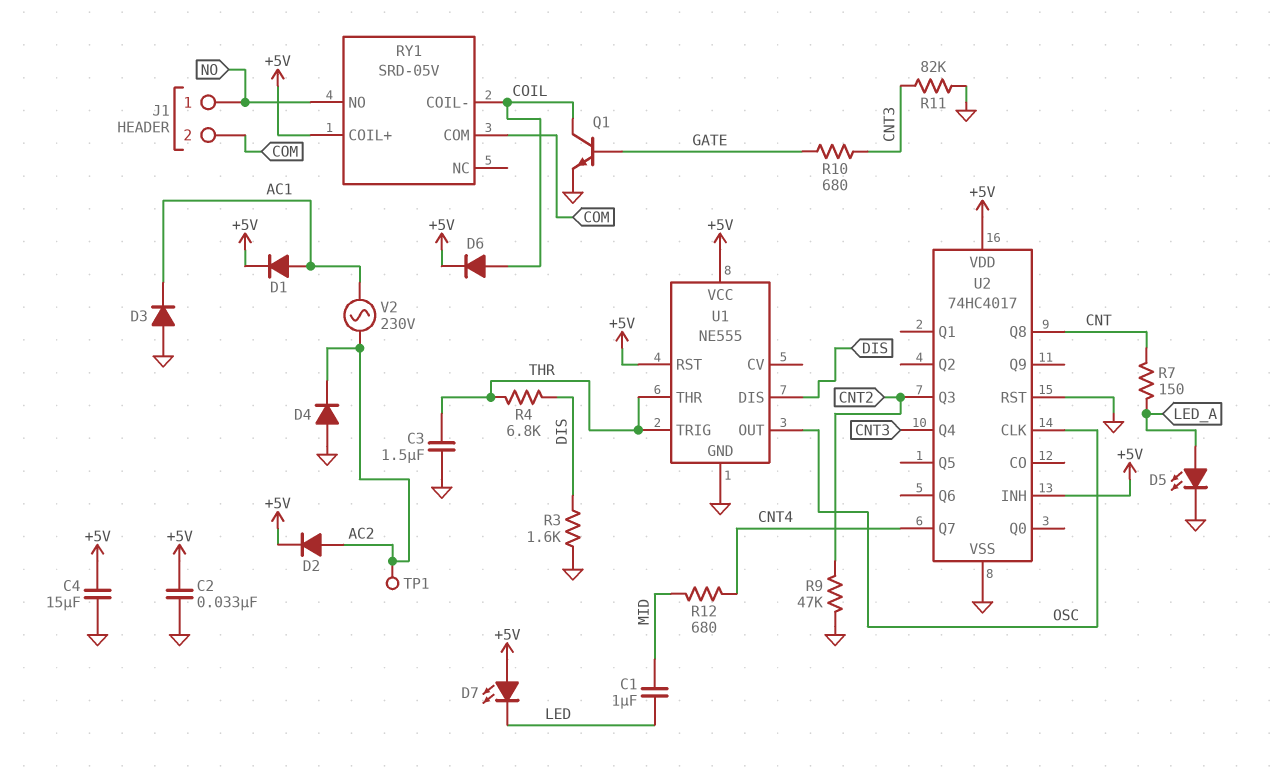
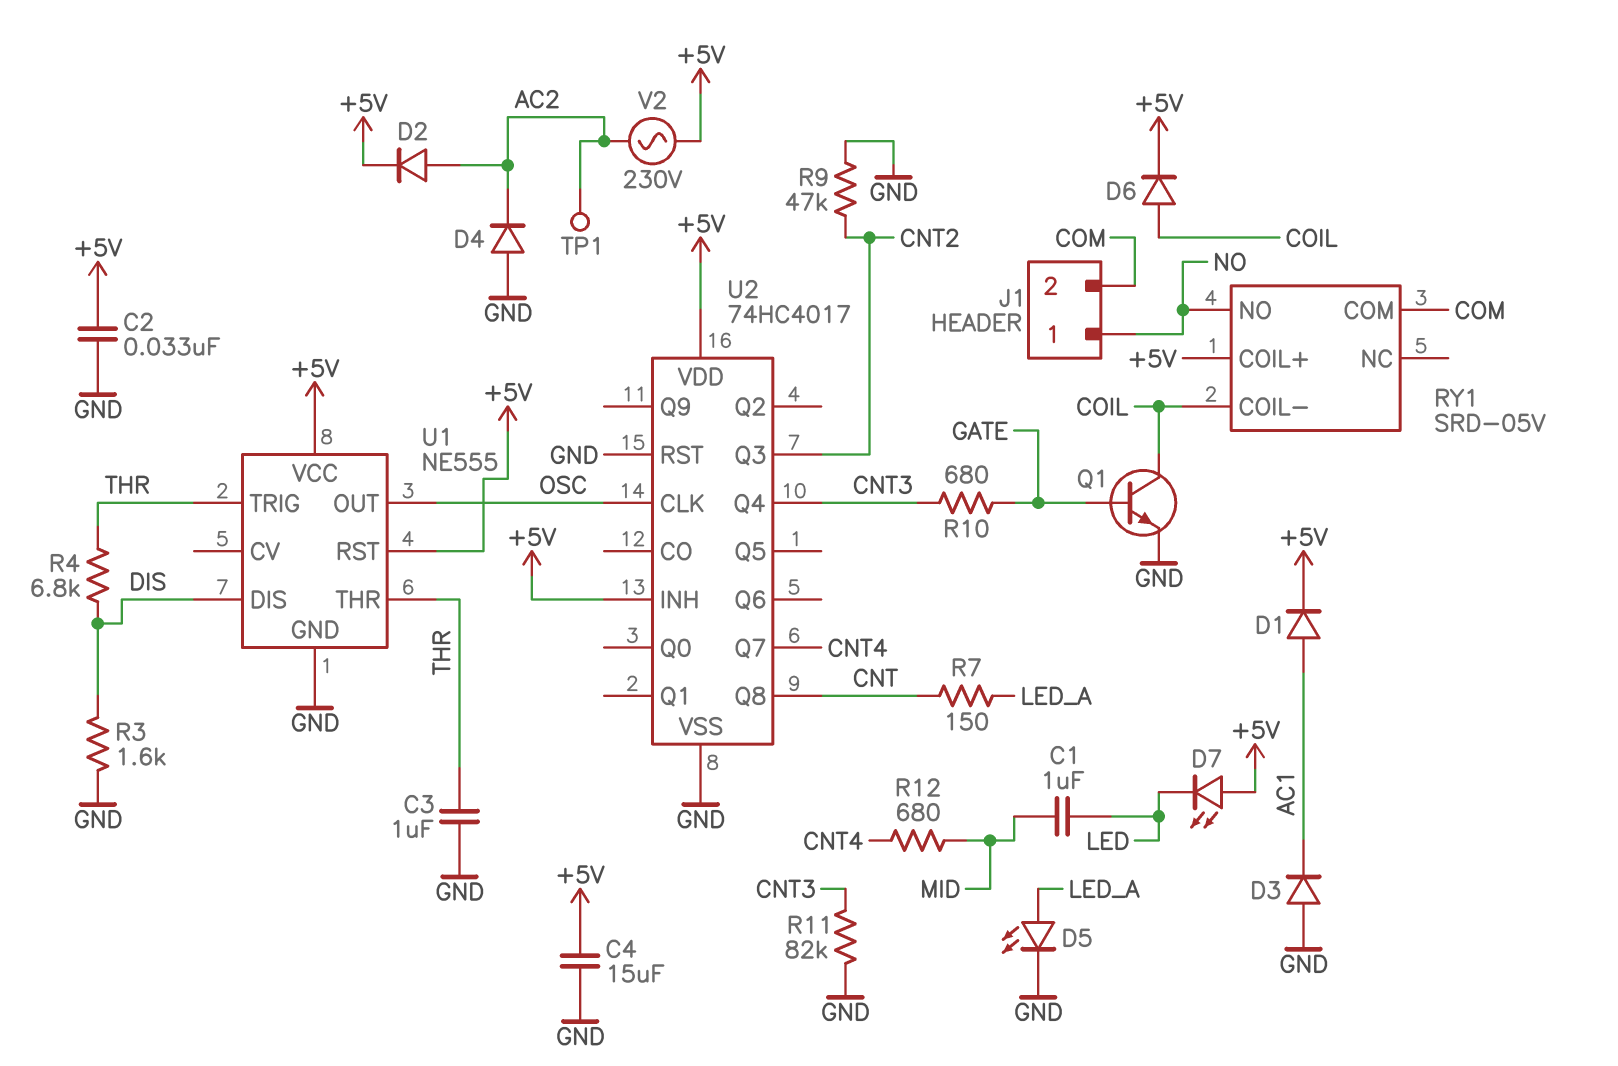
C3: 1.5uF (GND, THR) -> 1uF (GND, THR)
V2: AC 230V (AC1, AC2) -> AC 230V (+5V, AC2)

